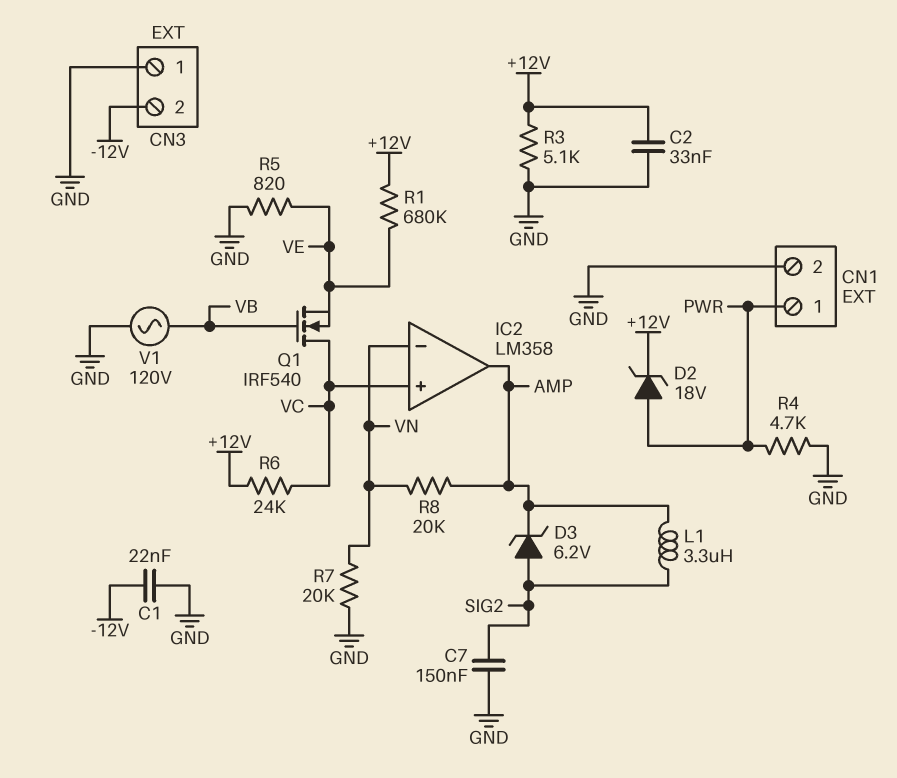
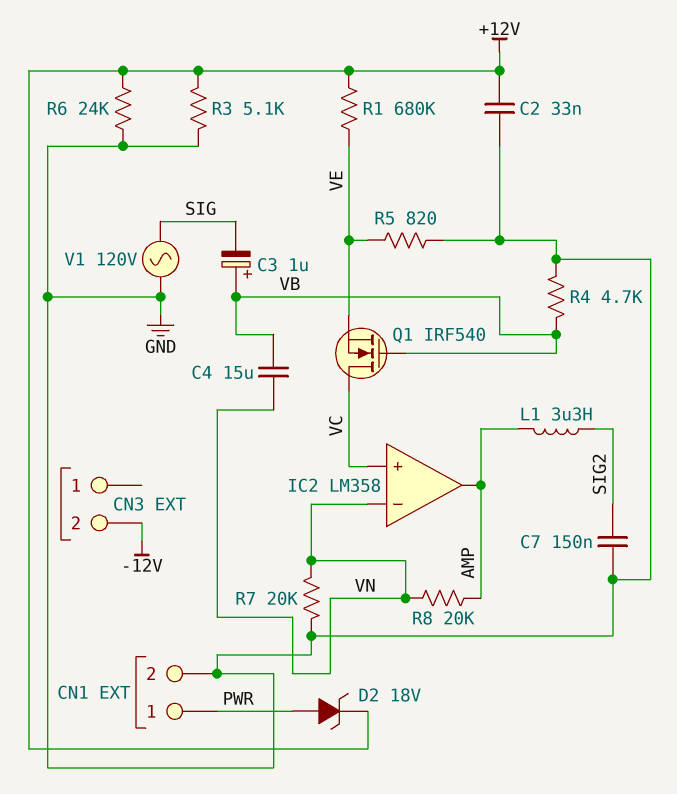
C1: 22nF (-12V, GND) -> none
C3: none -> 1uF (plus VB, minus SIG)
C4: none -> 15uF (VB, VN)
CN3 pin 1: GND -> none
D3: zener 6.2V (A SIG2, K AMP) -> none
R4: 4.7k (GND, PWR) -> 4.7k (GND, VB)
R6: 24k (+12V, VC) -> 24k (+12V, GND)
V1: AC 120V (GND, VB) -> AC 120V (GND, SIG)

